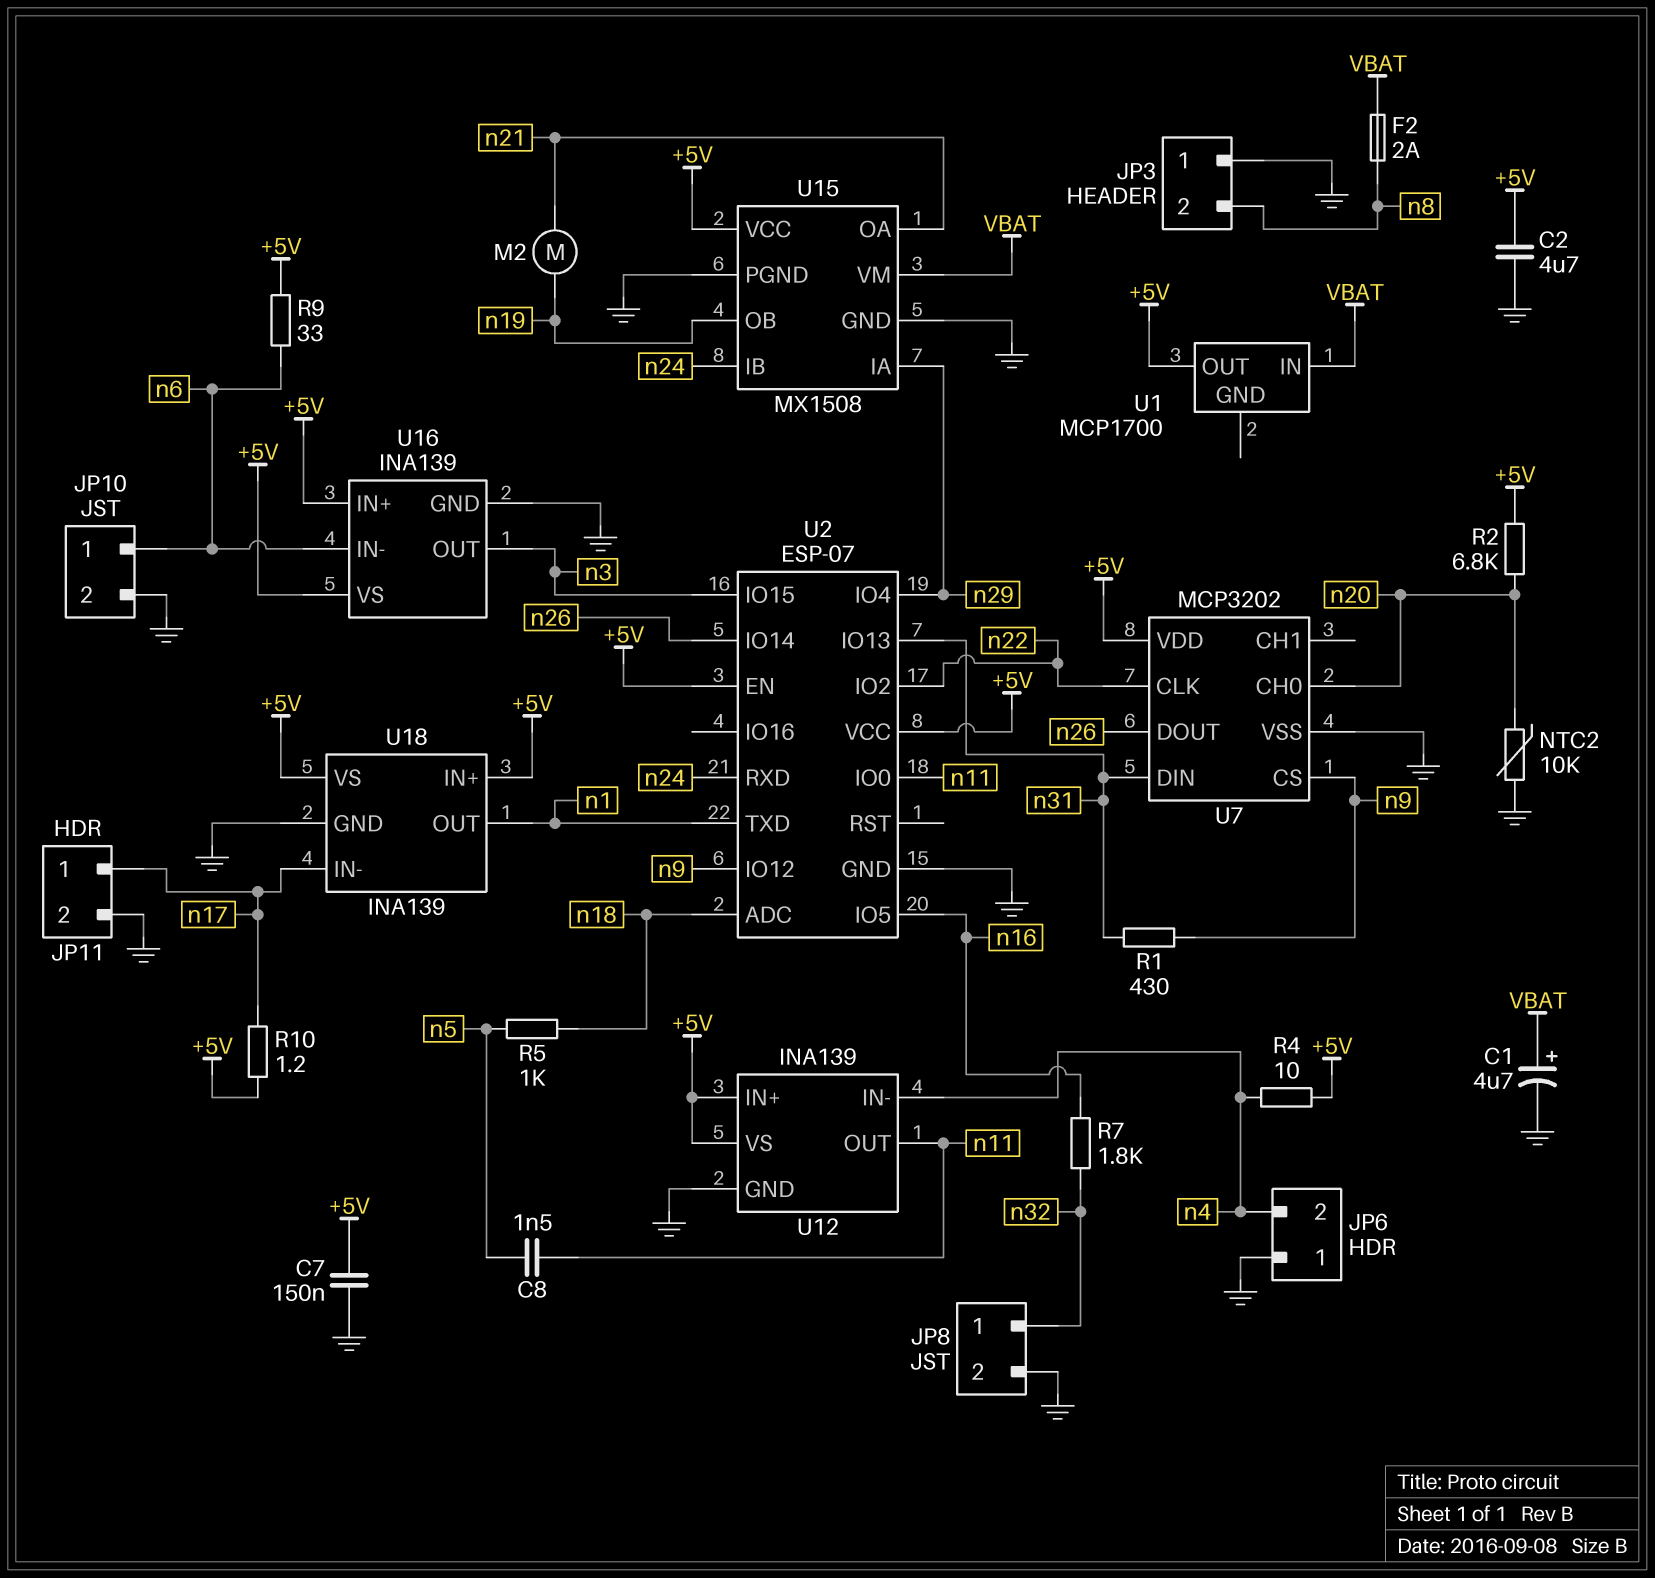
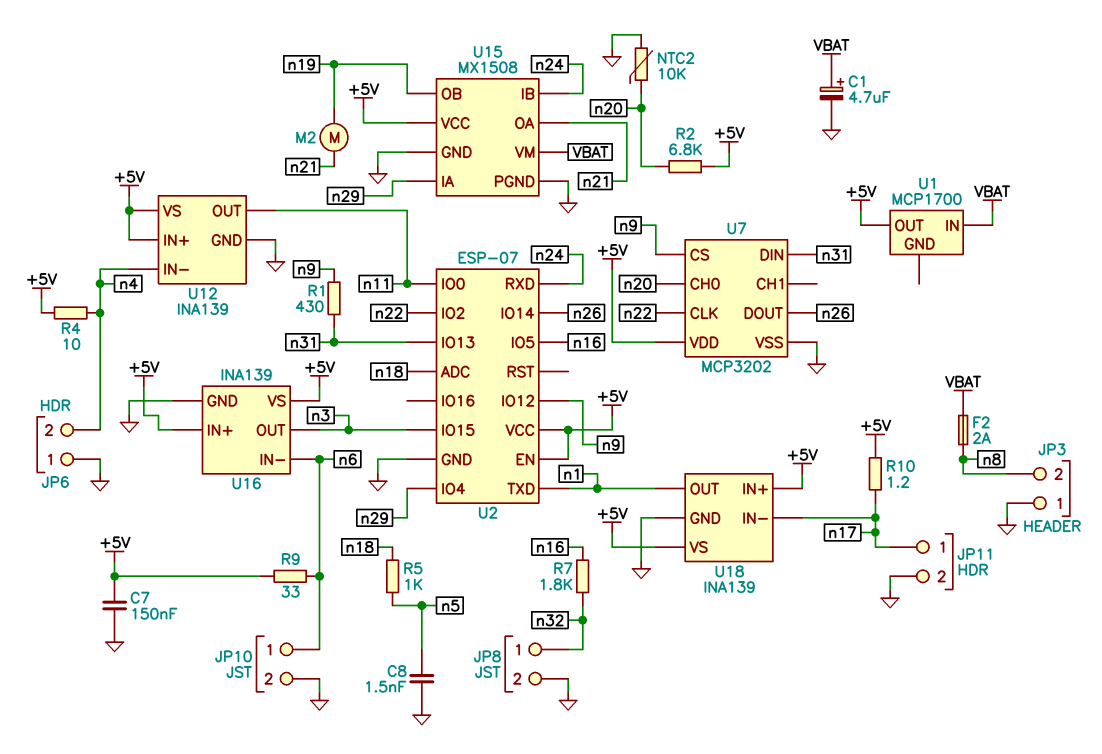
C2: 4.7uF (+5V, GND) -> none
C8: 1.5nF (n5, n11) -> 1.5nF (GND, n5)

